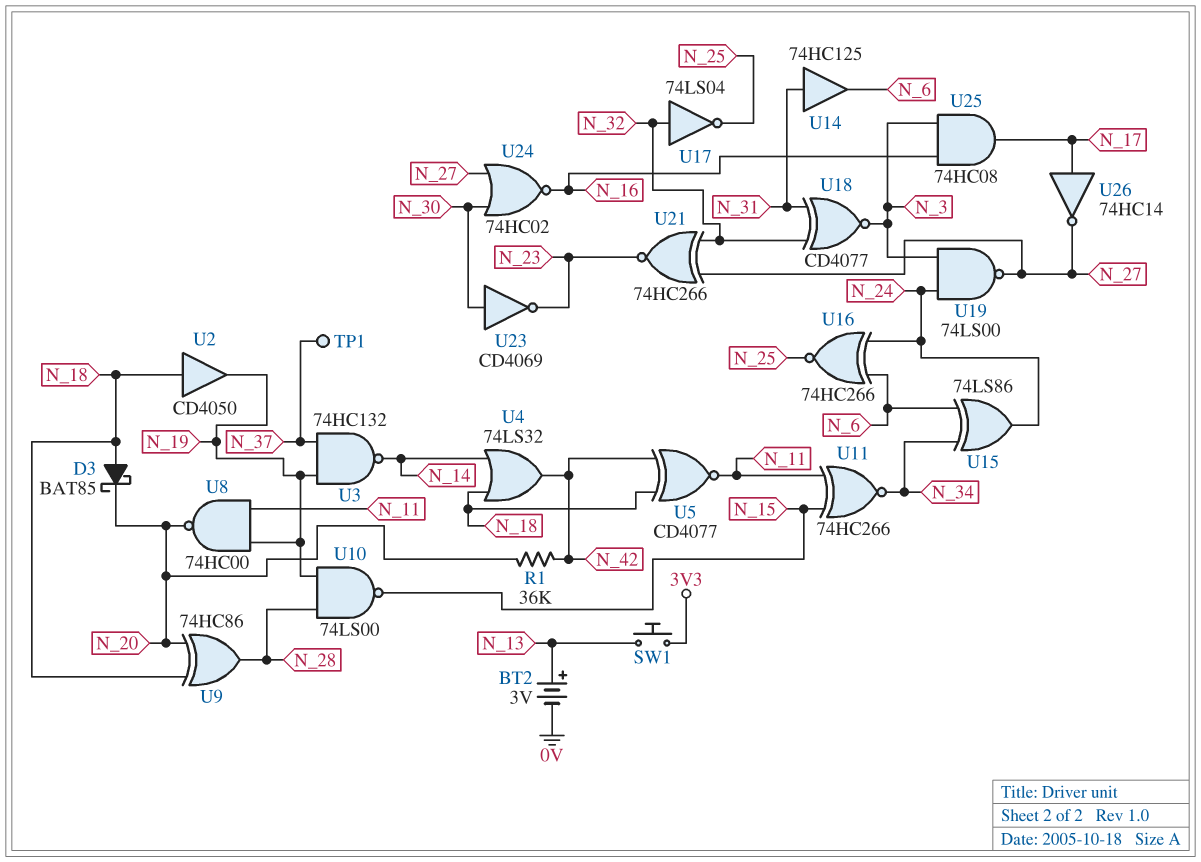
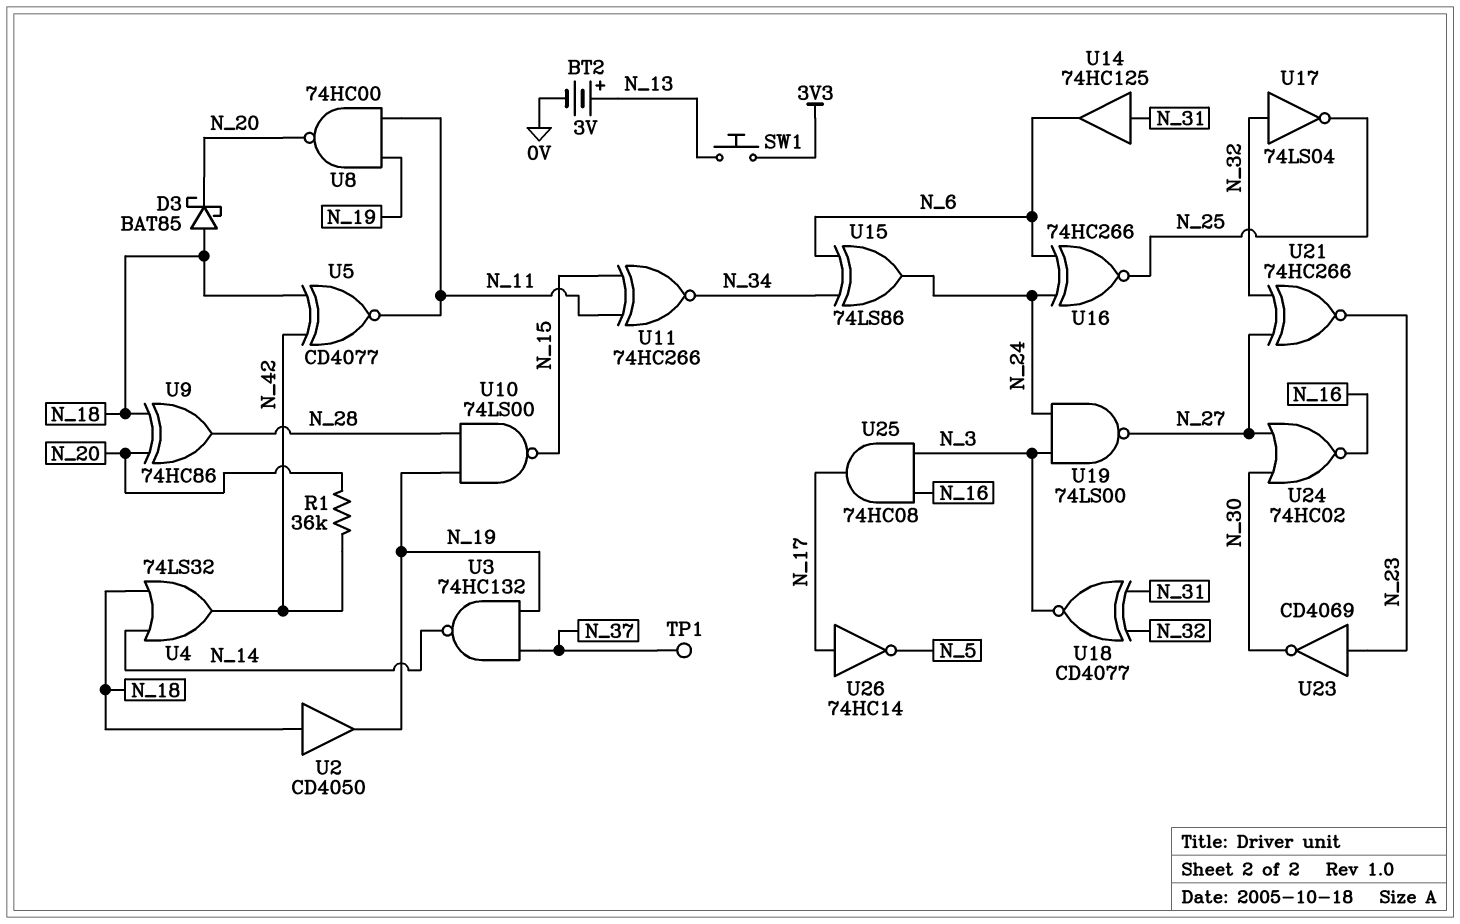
U23: NOT CD4069 (in N_30, out N_23) -> NOT CD4069 (in N_23, out N_30)
U26: NOT 74HC14 (in N_17, out N_27) -> NOT 74HC14 (in N_17, out N_5)

